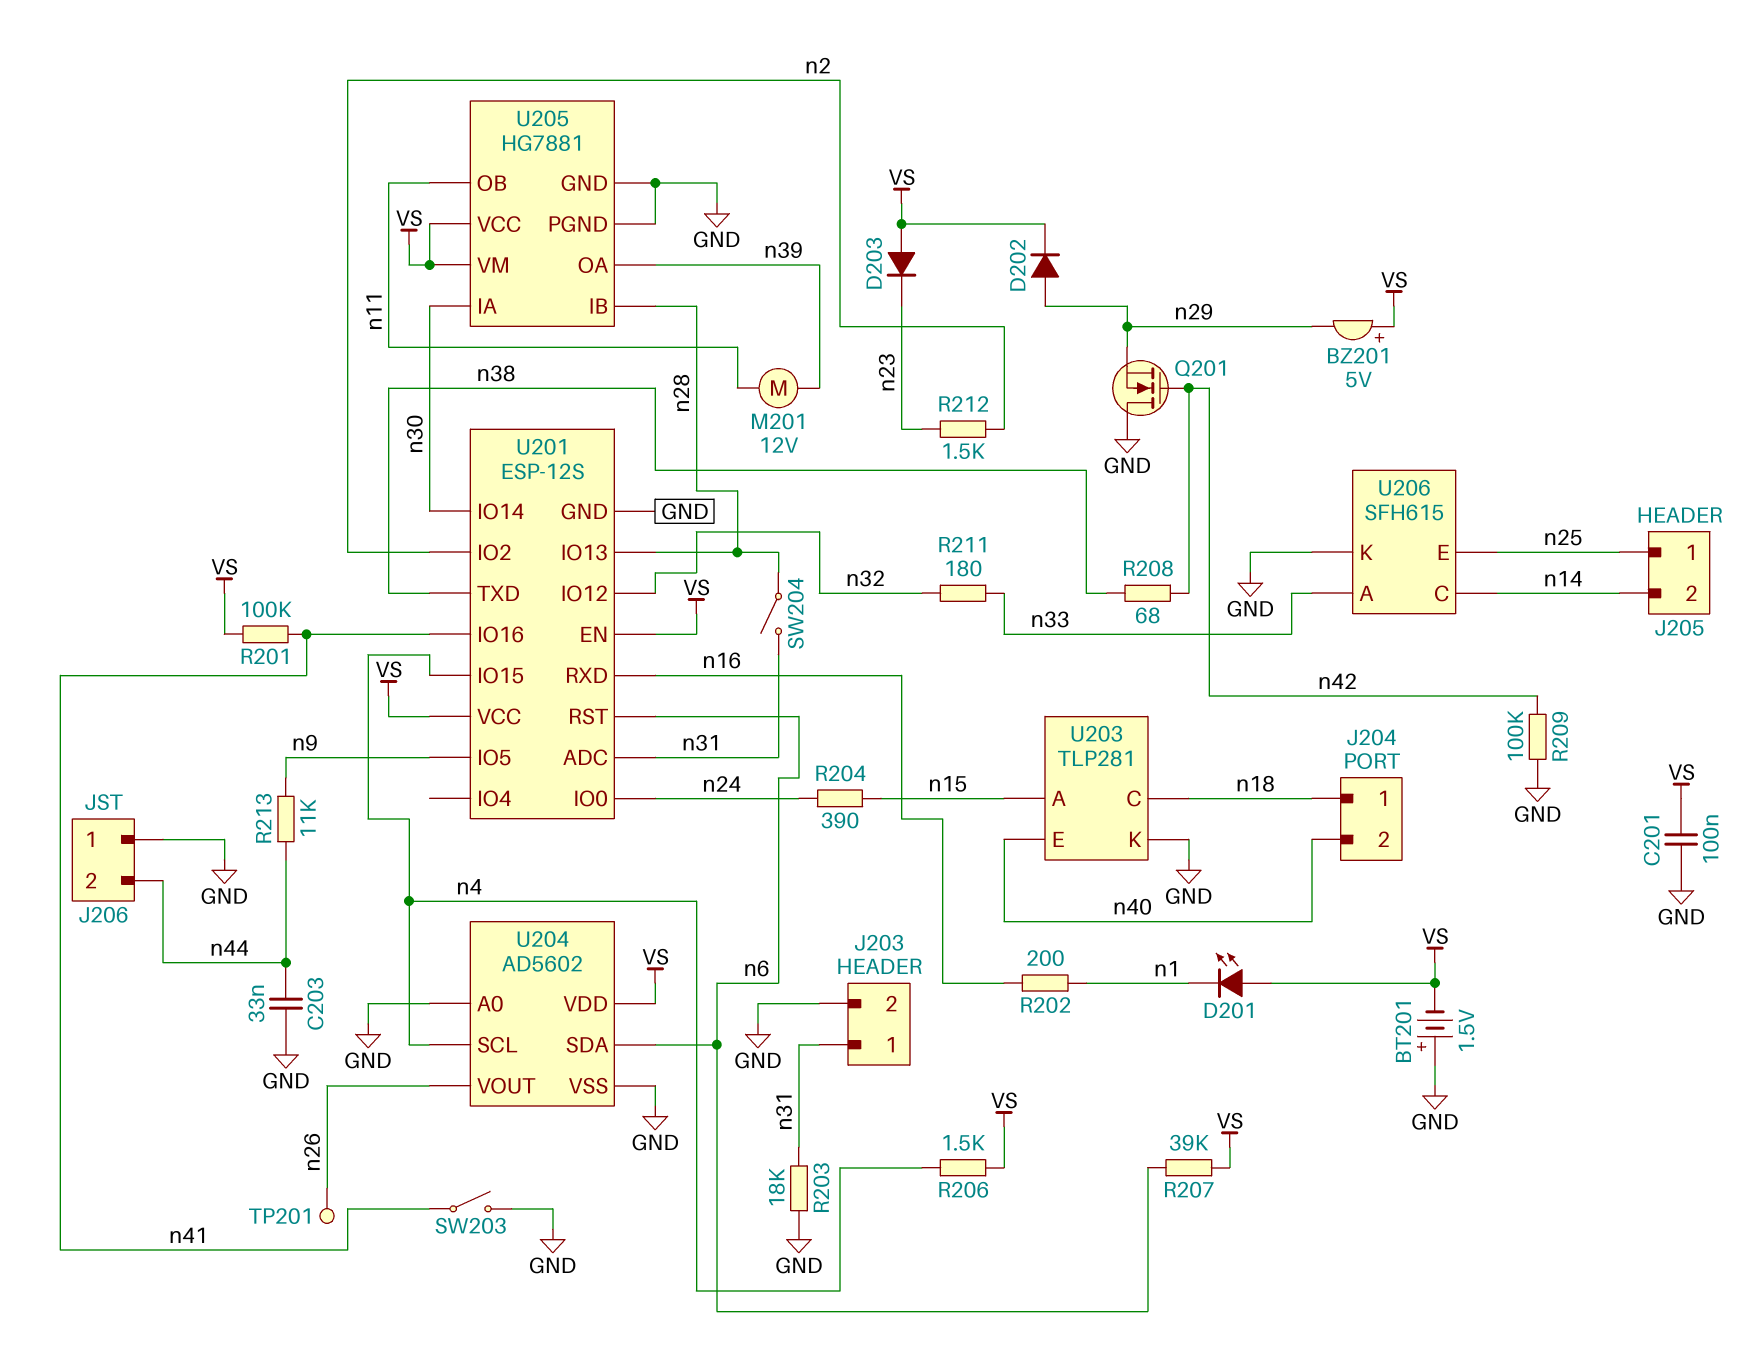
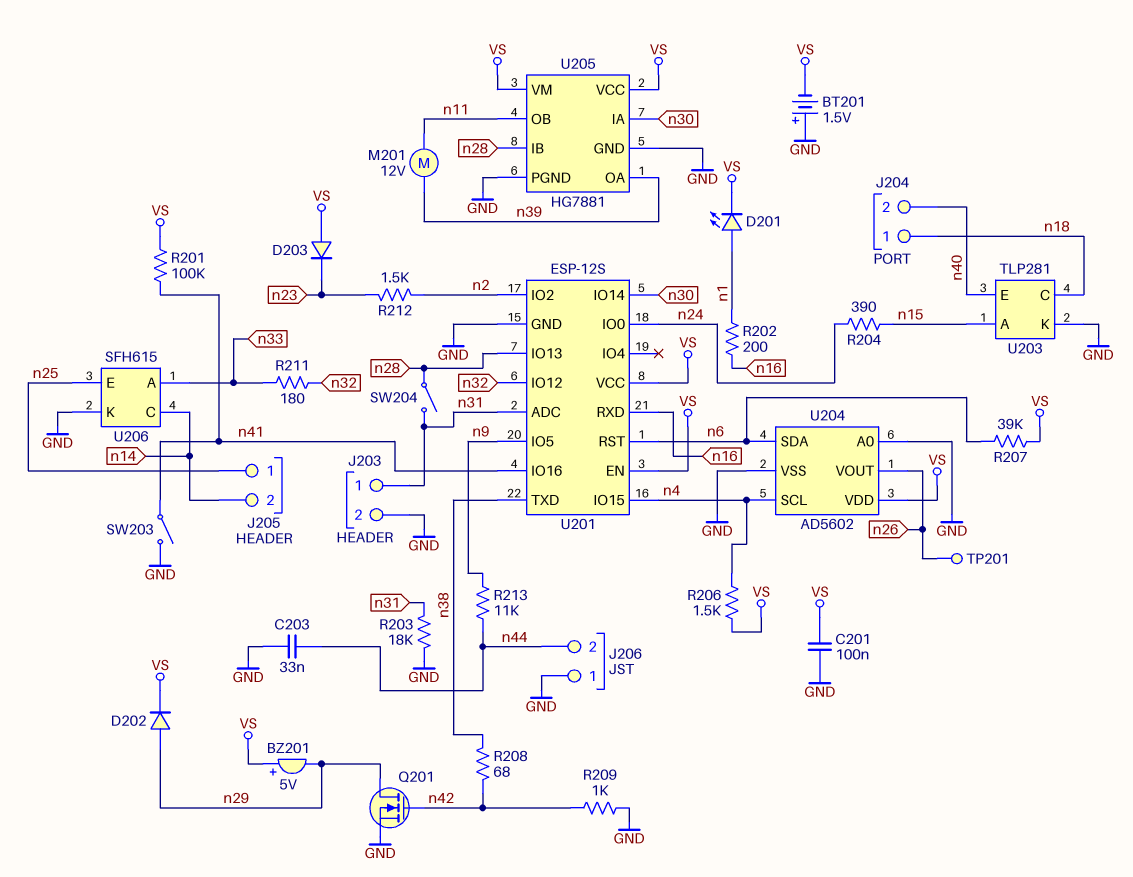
D201: LED (A VS, K n1) -> LED (A n1, K VS)
Q201: NMOS (G n42, D GND, S n29) -> NMOS (G n42, D n29, S GND)
R209: 100k (GND, n42) -> 1k (GND, n42)

